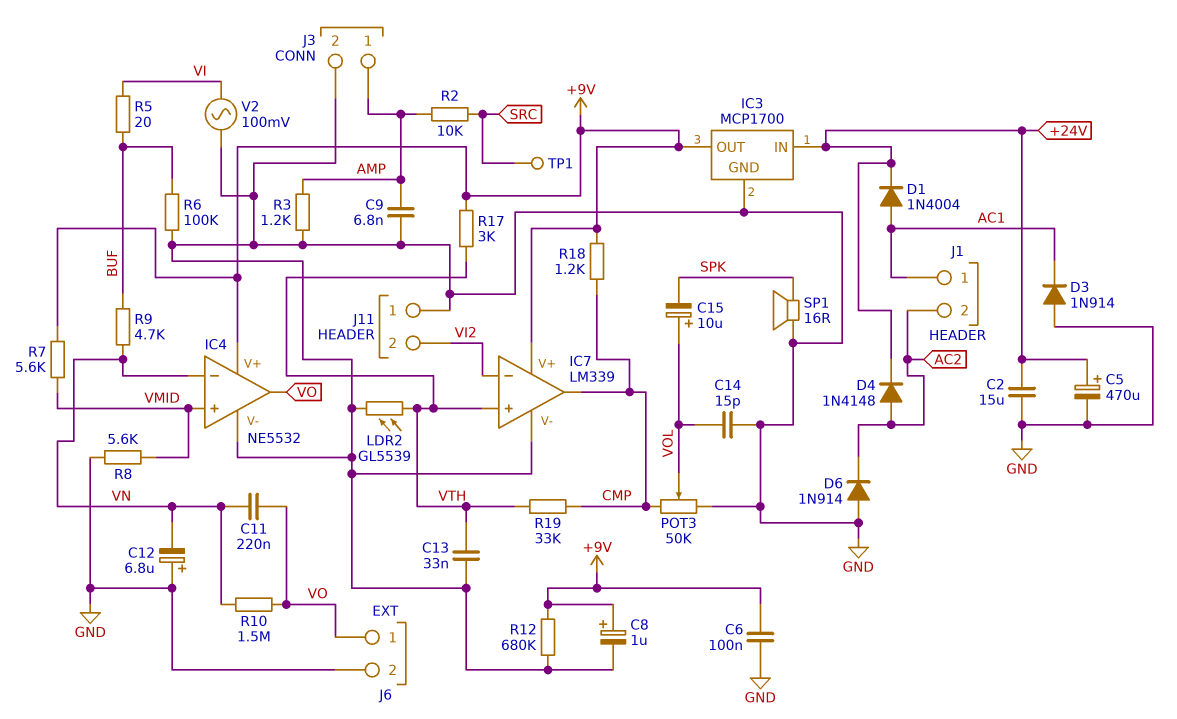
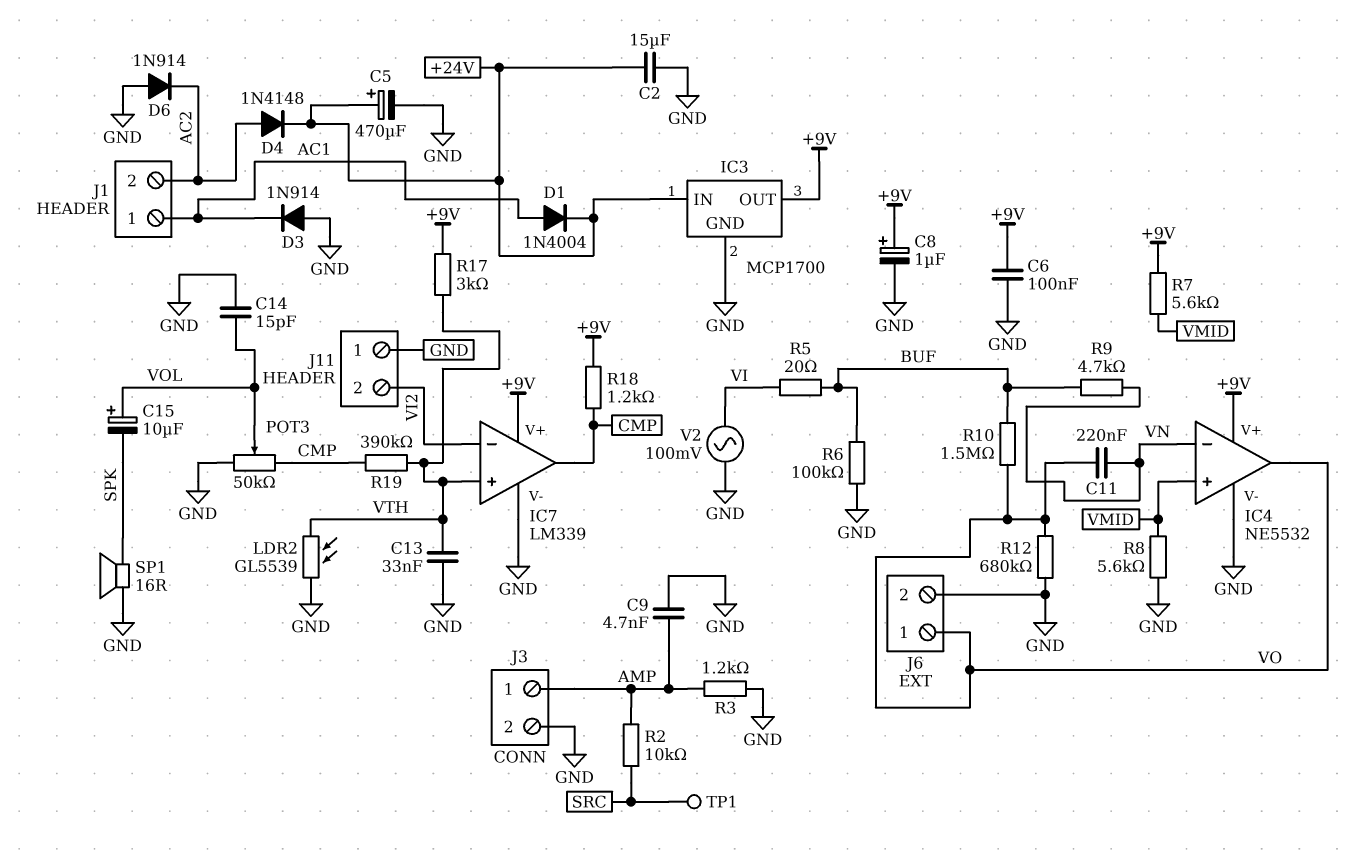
C9: 6.8nF (AMP, GND) -> 4.7nF (AMP, GND)
C12: 6.8uF (plus GND, minus VN) -> none
R10: 1.5M (VN, VO) -> 1.5M (BUF, VO)
R12: 680k (+9V, GND) -> 680k (GND, VO)
R19: 33k (CMP, VTH) -> 390k (CMP, VTH)

